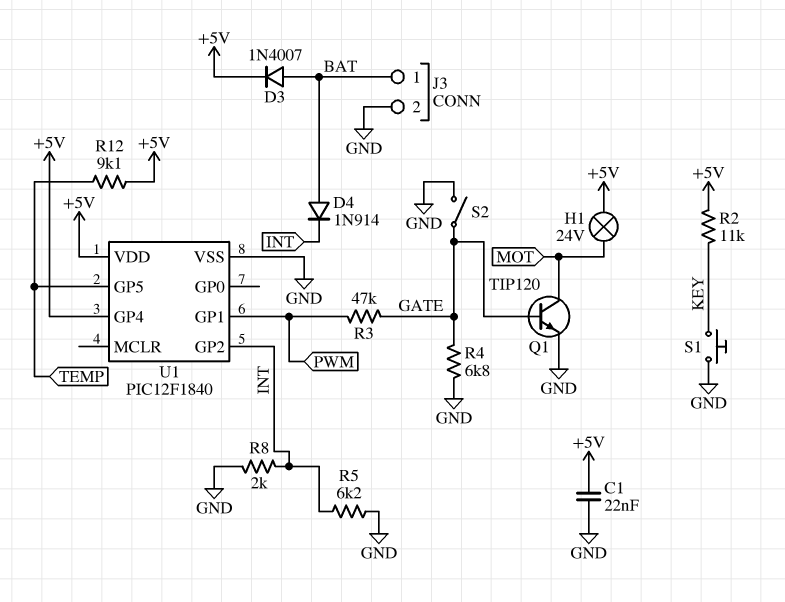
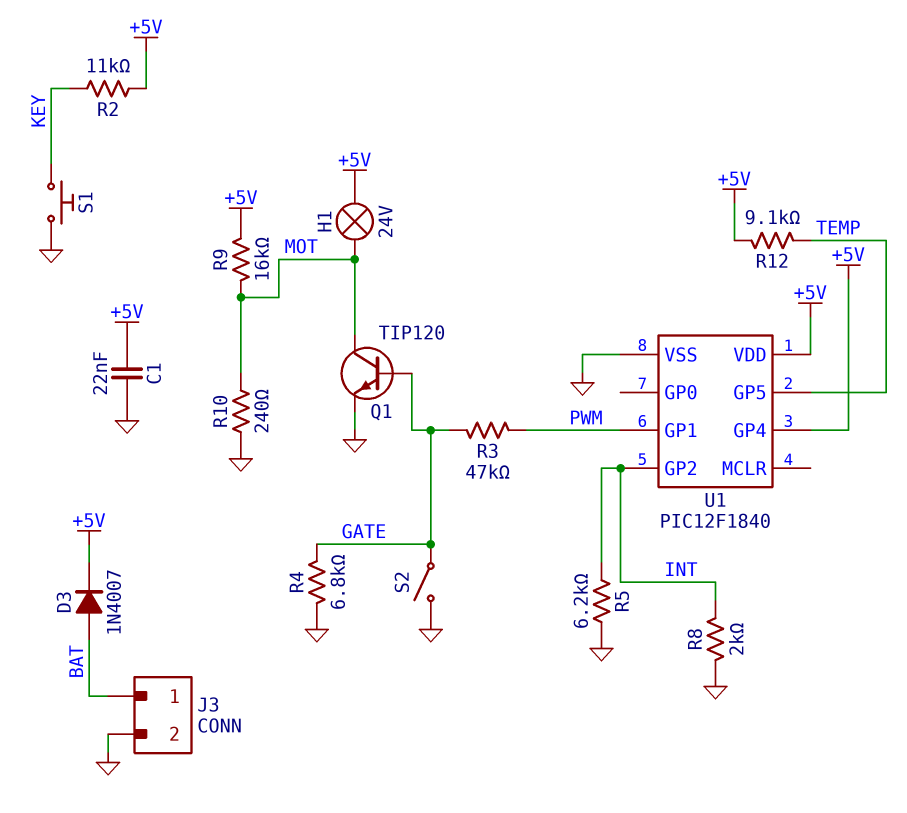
D4: diode 1N914 (A BAT, K INT) -> none
R9: none -> 16k (+5V, MOT)
R10: none -> 240 (GND, MOT)

